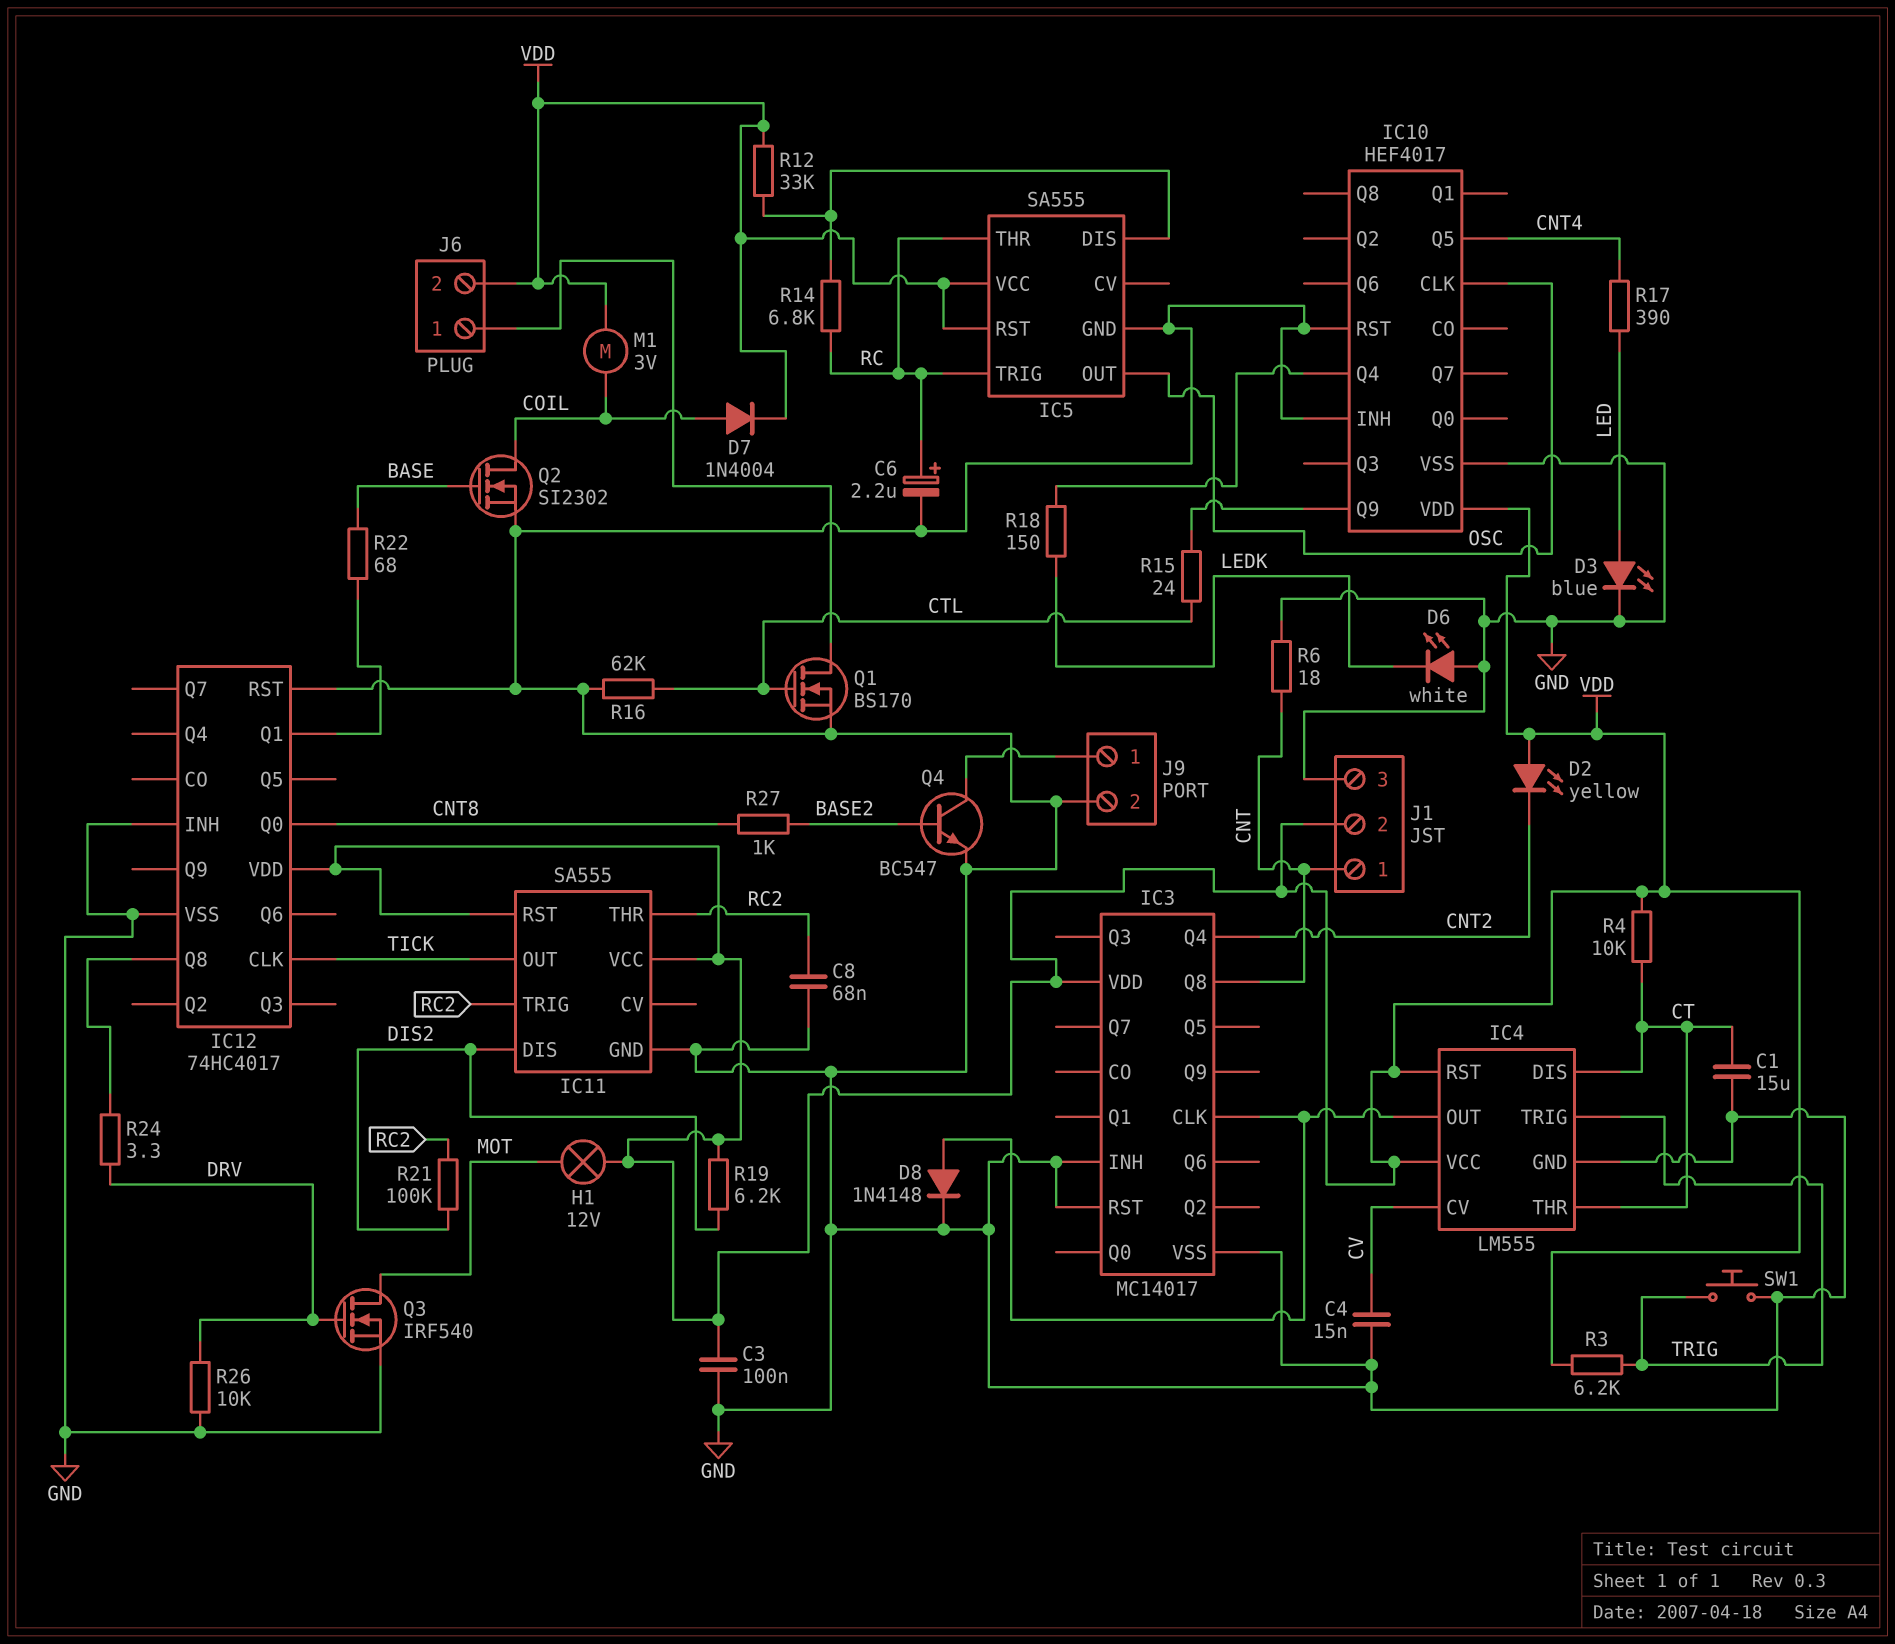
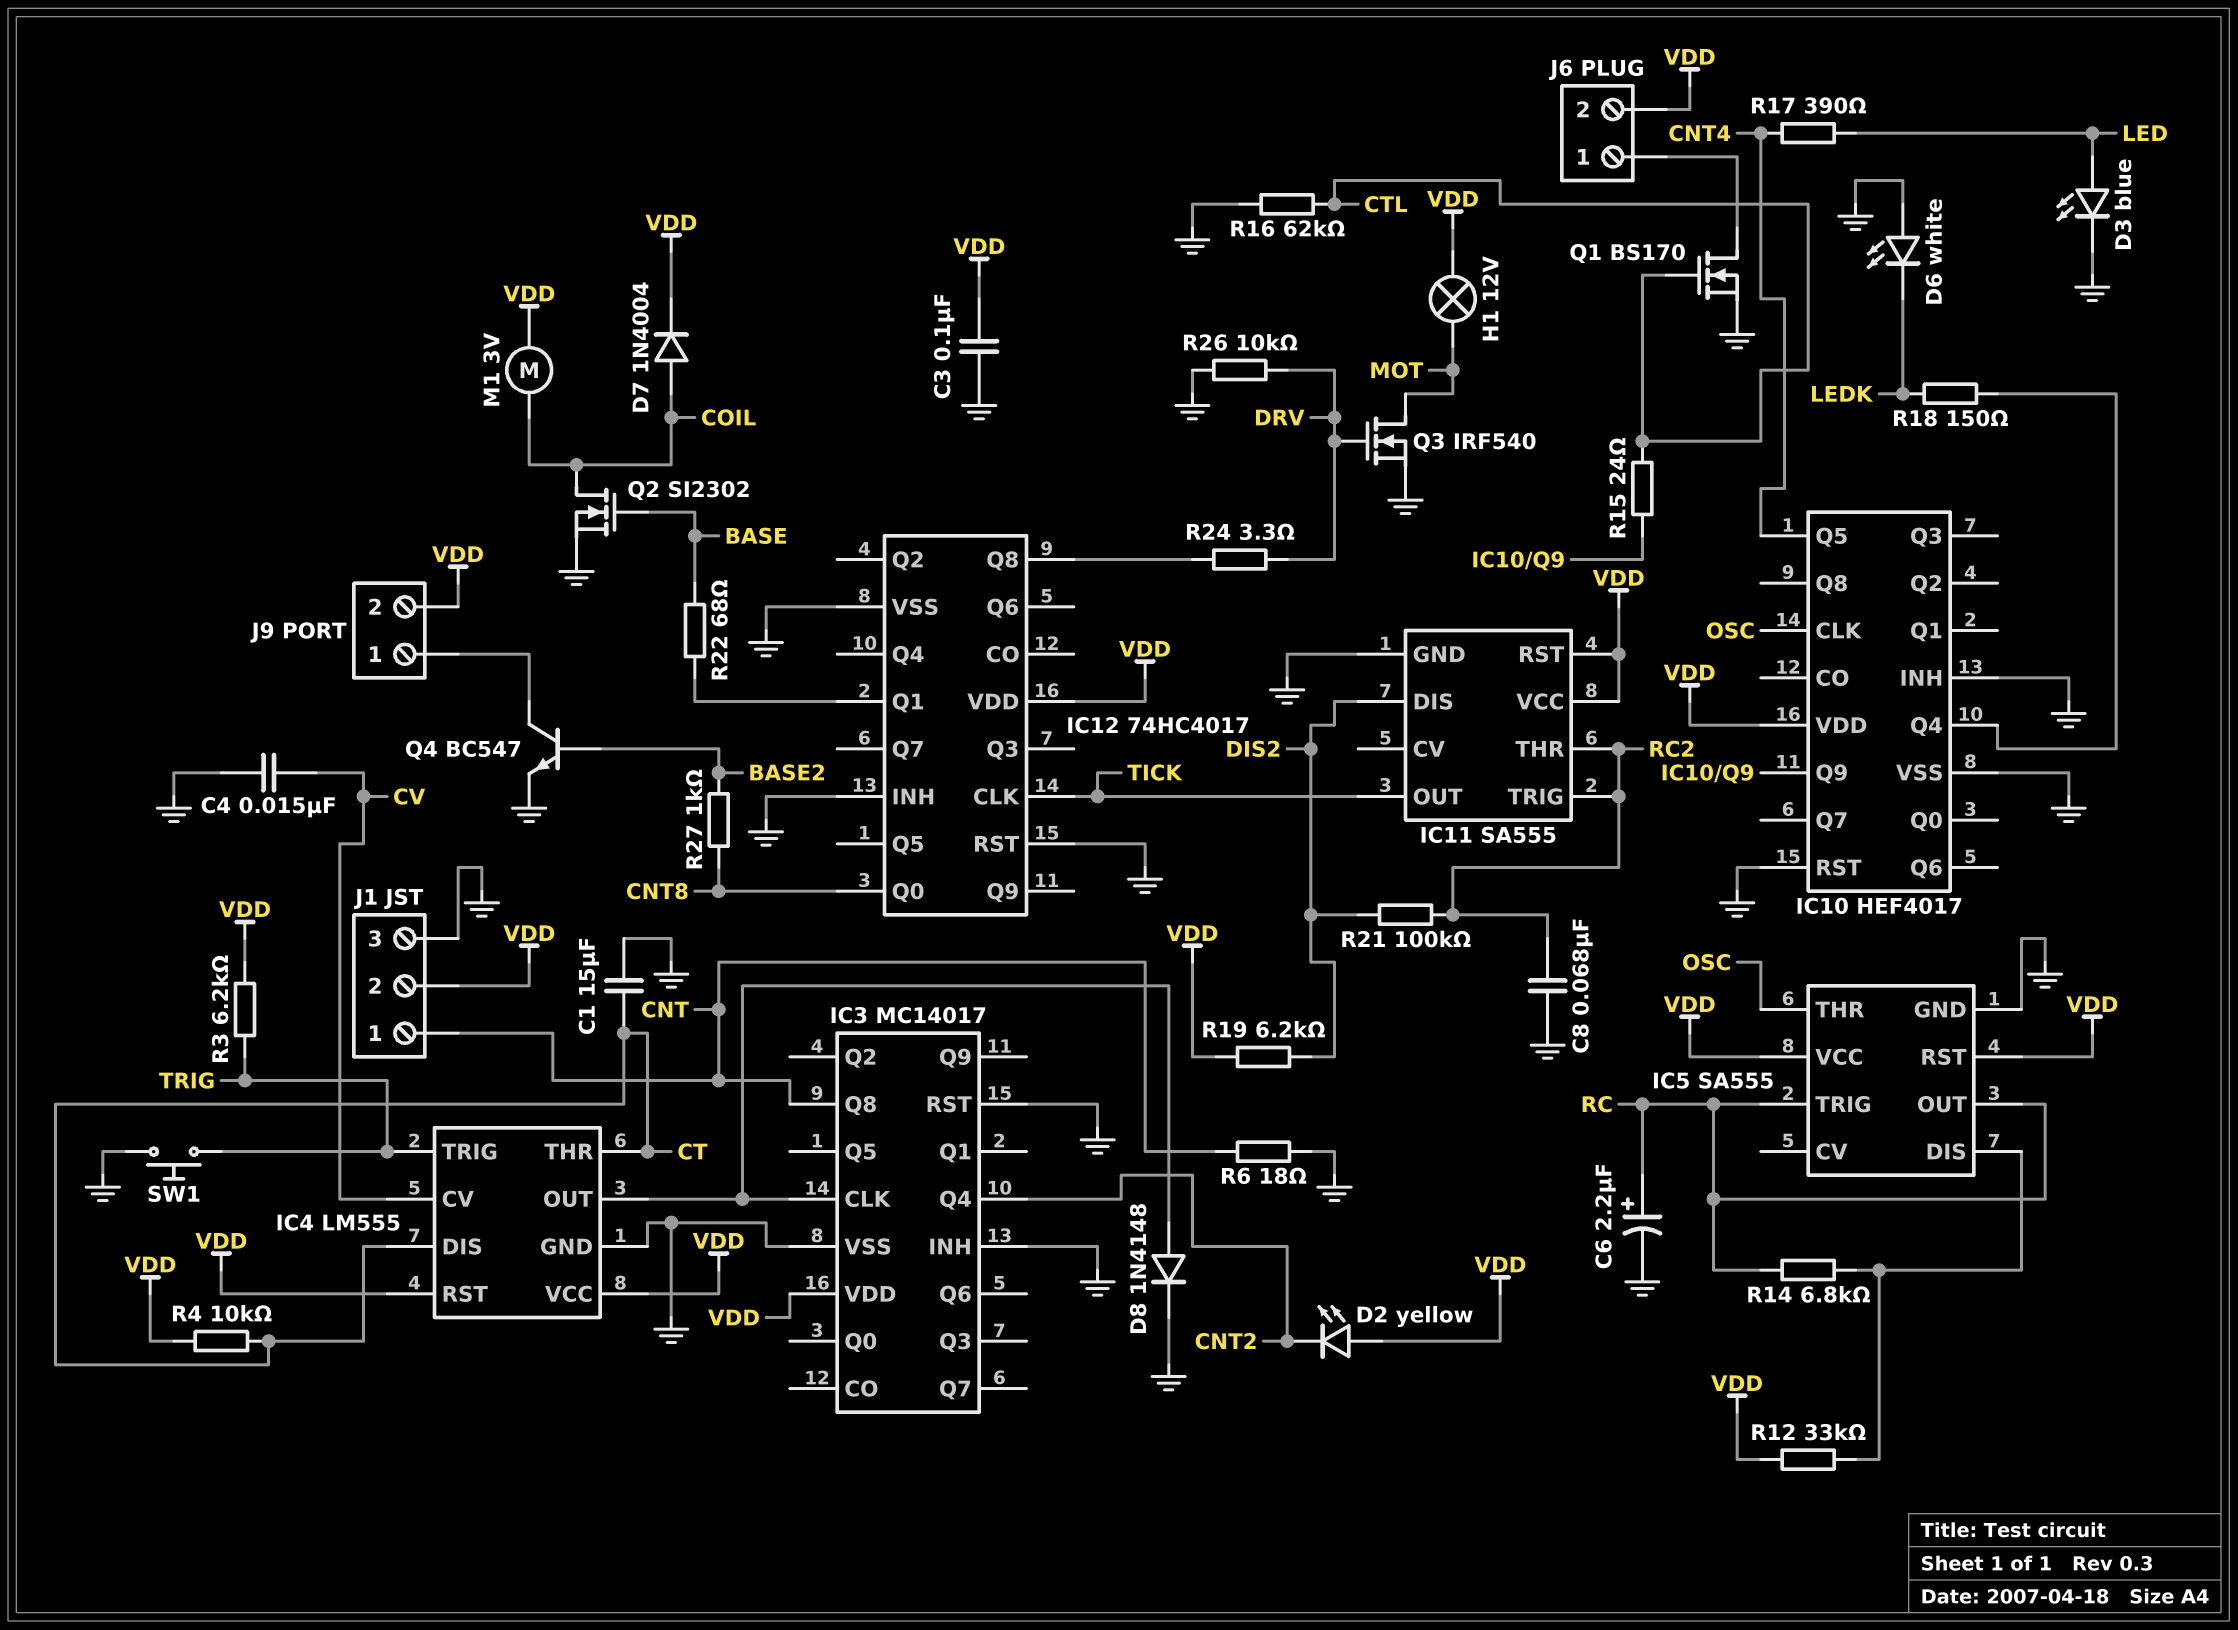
IC5 pin OUT: OSC -> RC
IC5 pin THR: RC -> OSC
J9 pin 2: GND -> VDD

